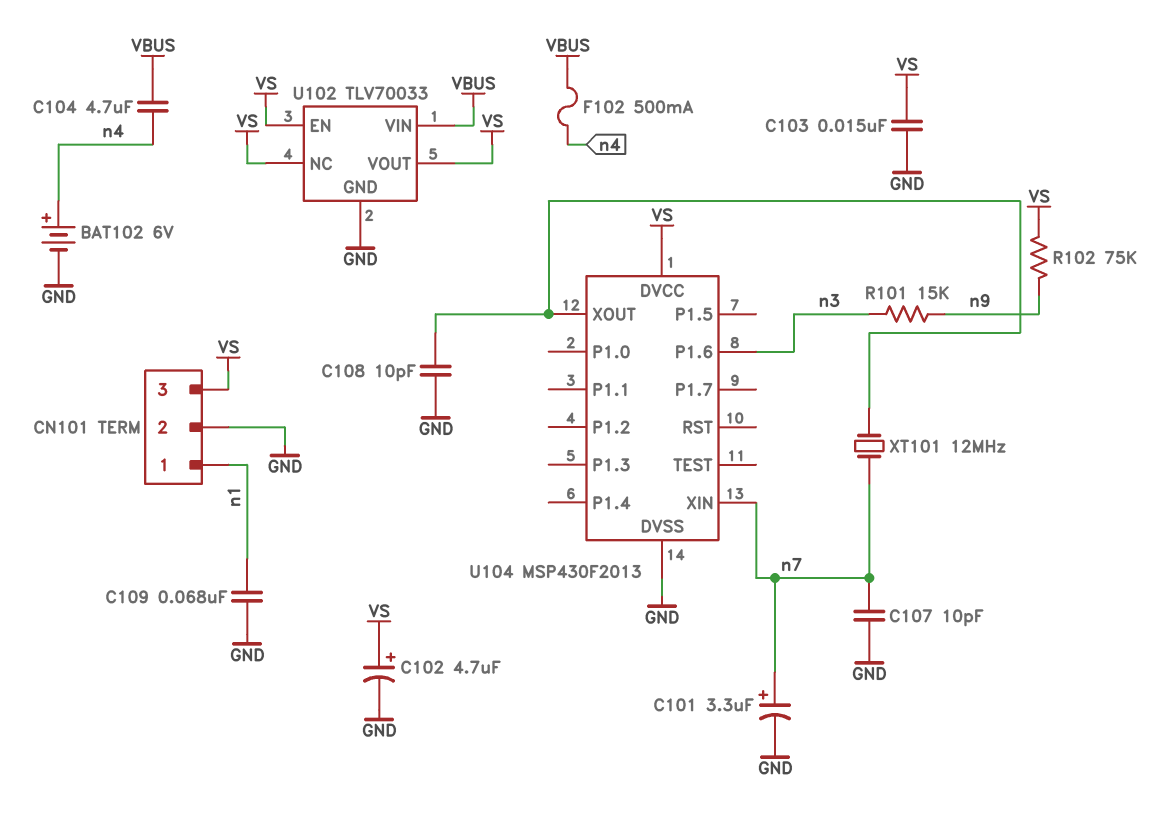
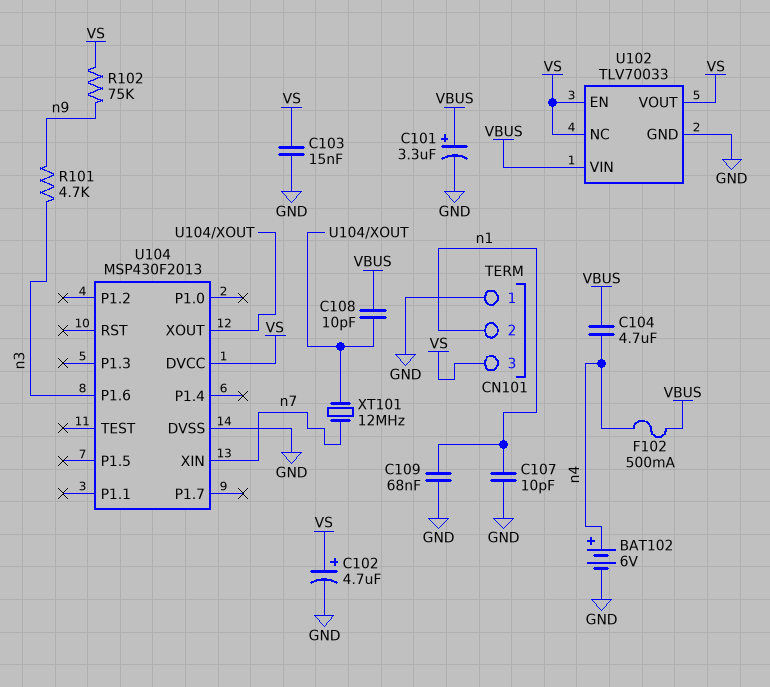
C101: 3.3uF (plus n7, minus GND) -> 3.3uF (plus VBUS, minus GND)
C107: 10pF (GND, n7) -> 10pF (GND, n1)
C108: 10pF (GND, U104/XOUT) -> 10pF (U104/XOUT, VBUS)
CN101 pin 1: n1 -> GND
CN101 pin 2: GND -> n1
R101: 15k (n3, n9) -> 4.7k (n3, n9)

